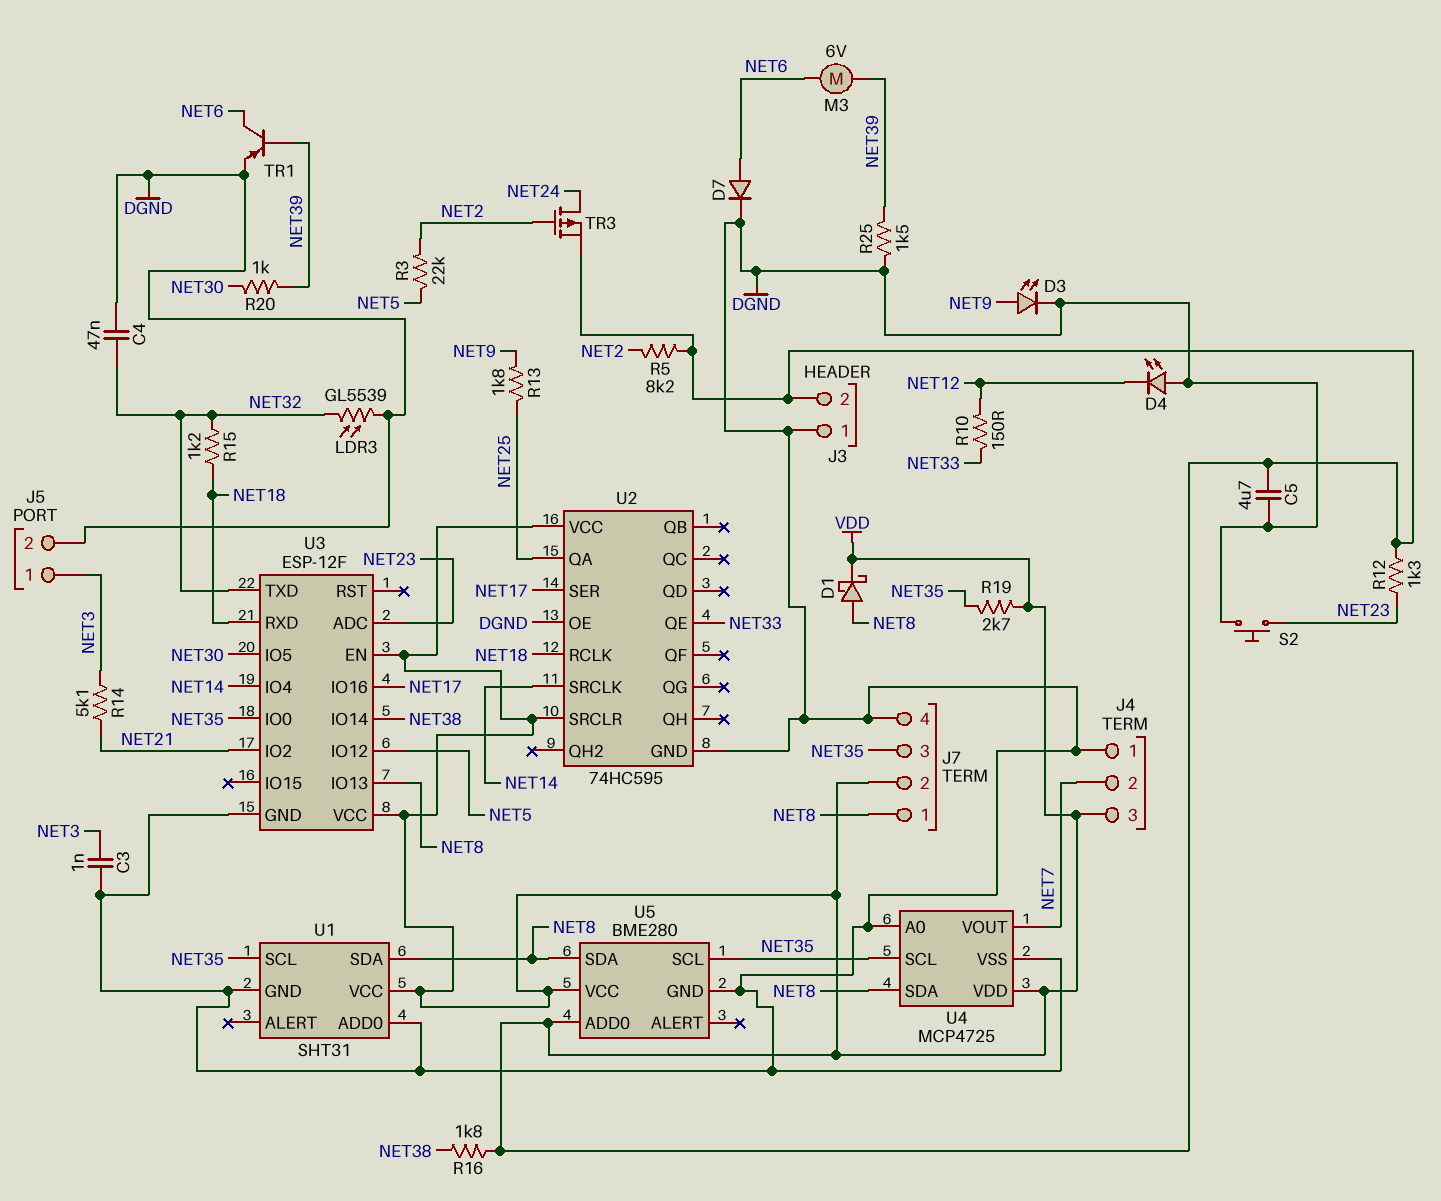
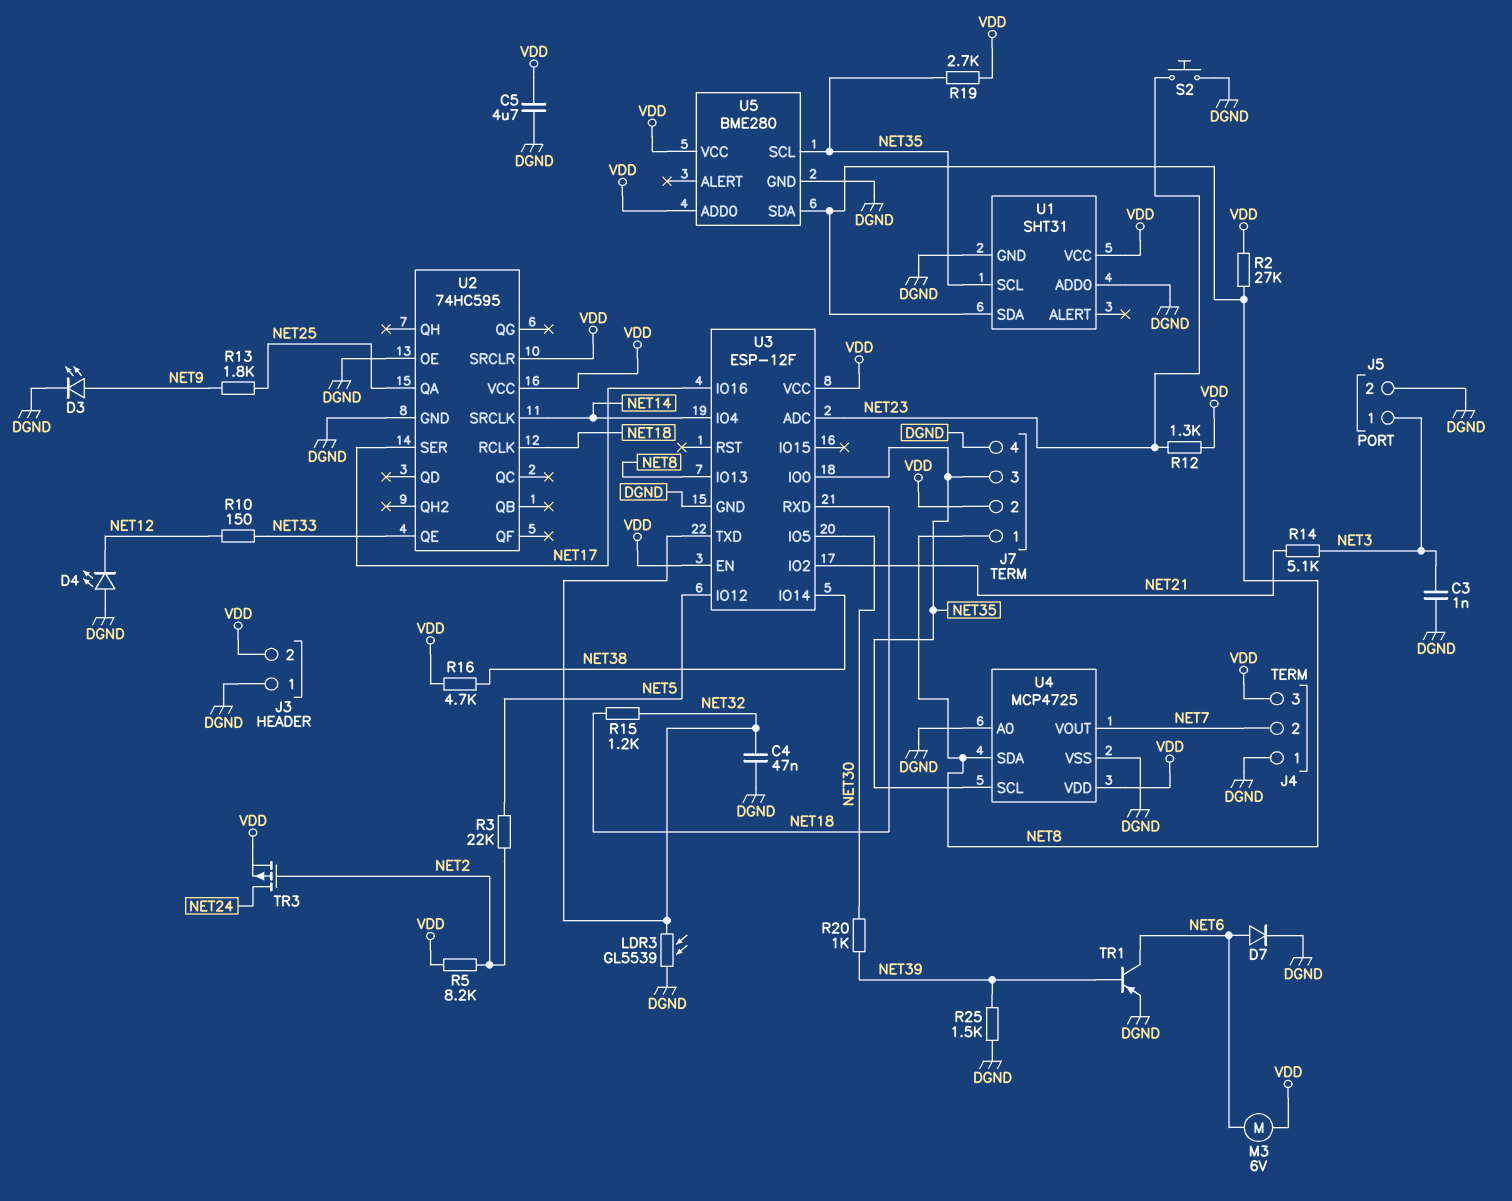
D1: schottky (A NET8, K VDD) -> none
M3: motor 6V (NET6, NET39) -> motor 6V (NET6, VDD)
R2: none -> 27k (NET8, VDD)
R16: 1.8k (NET38, VDD) -> 4.7k (NET38, VDD)

